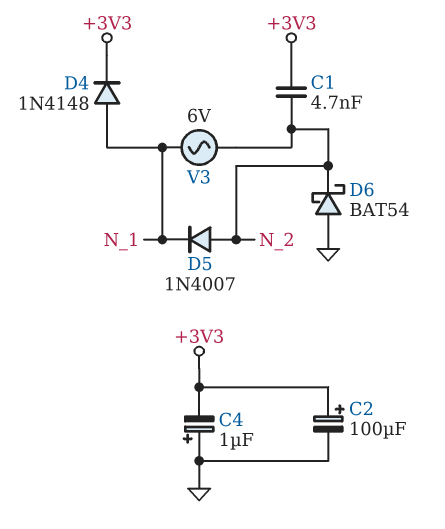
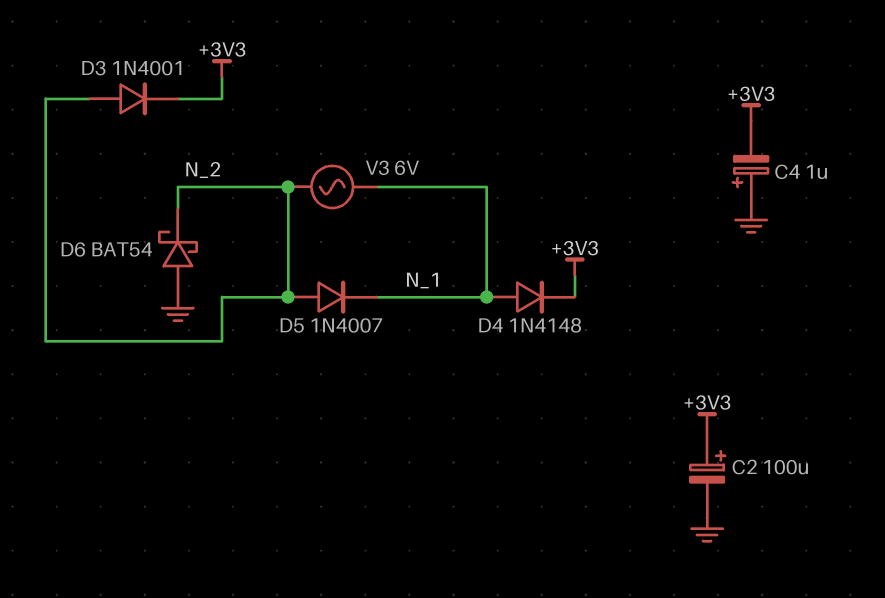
C1: 4.7nF (+3V3, N_2) -> none
D3: none -> diode 1N4001 (A N_2, K +3V3)

